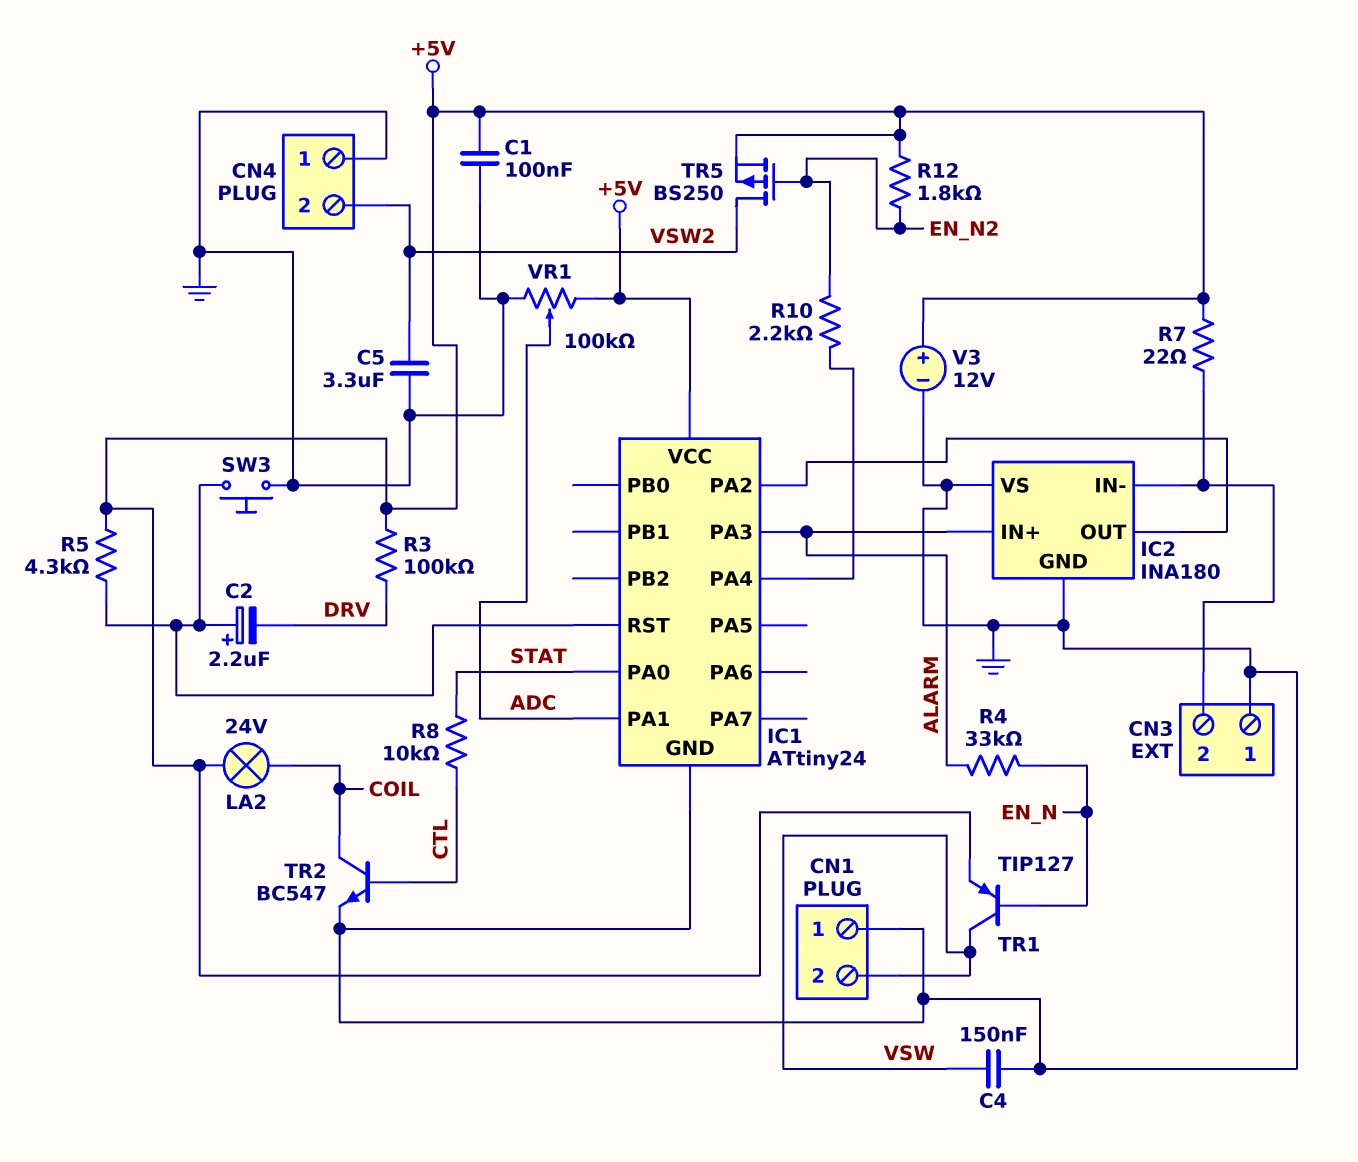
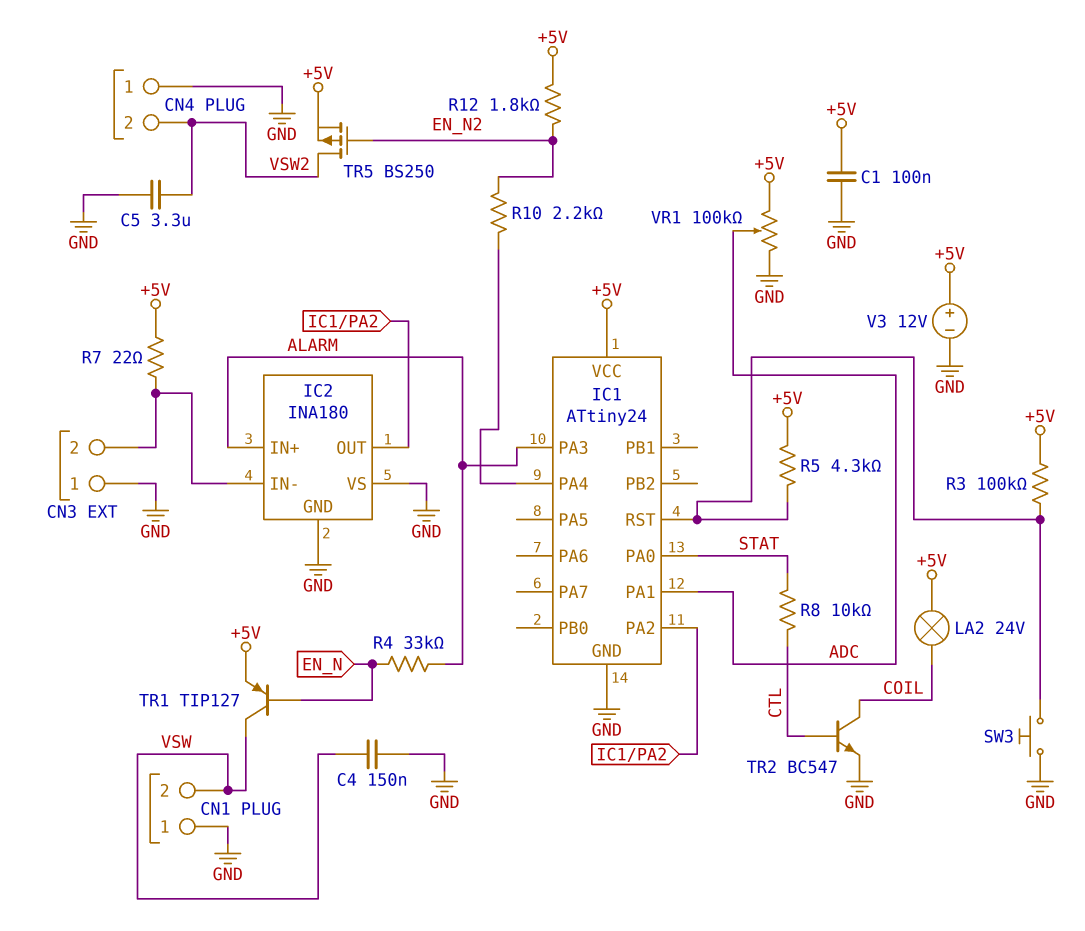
C2: 2.2uF (plus IC1/RST, minus DRV) -> none
R3: 100k (+5V, DRV) -> 100k (+5V, IC1/RST)

